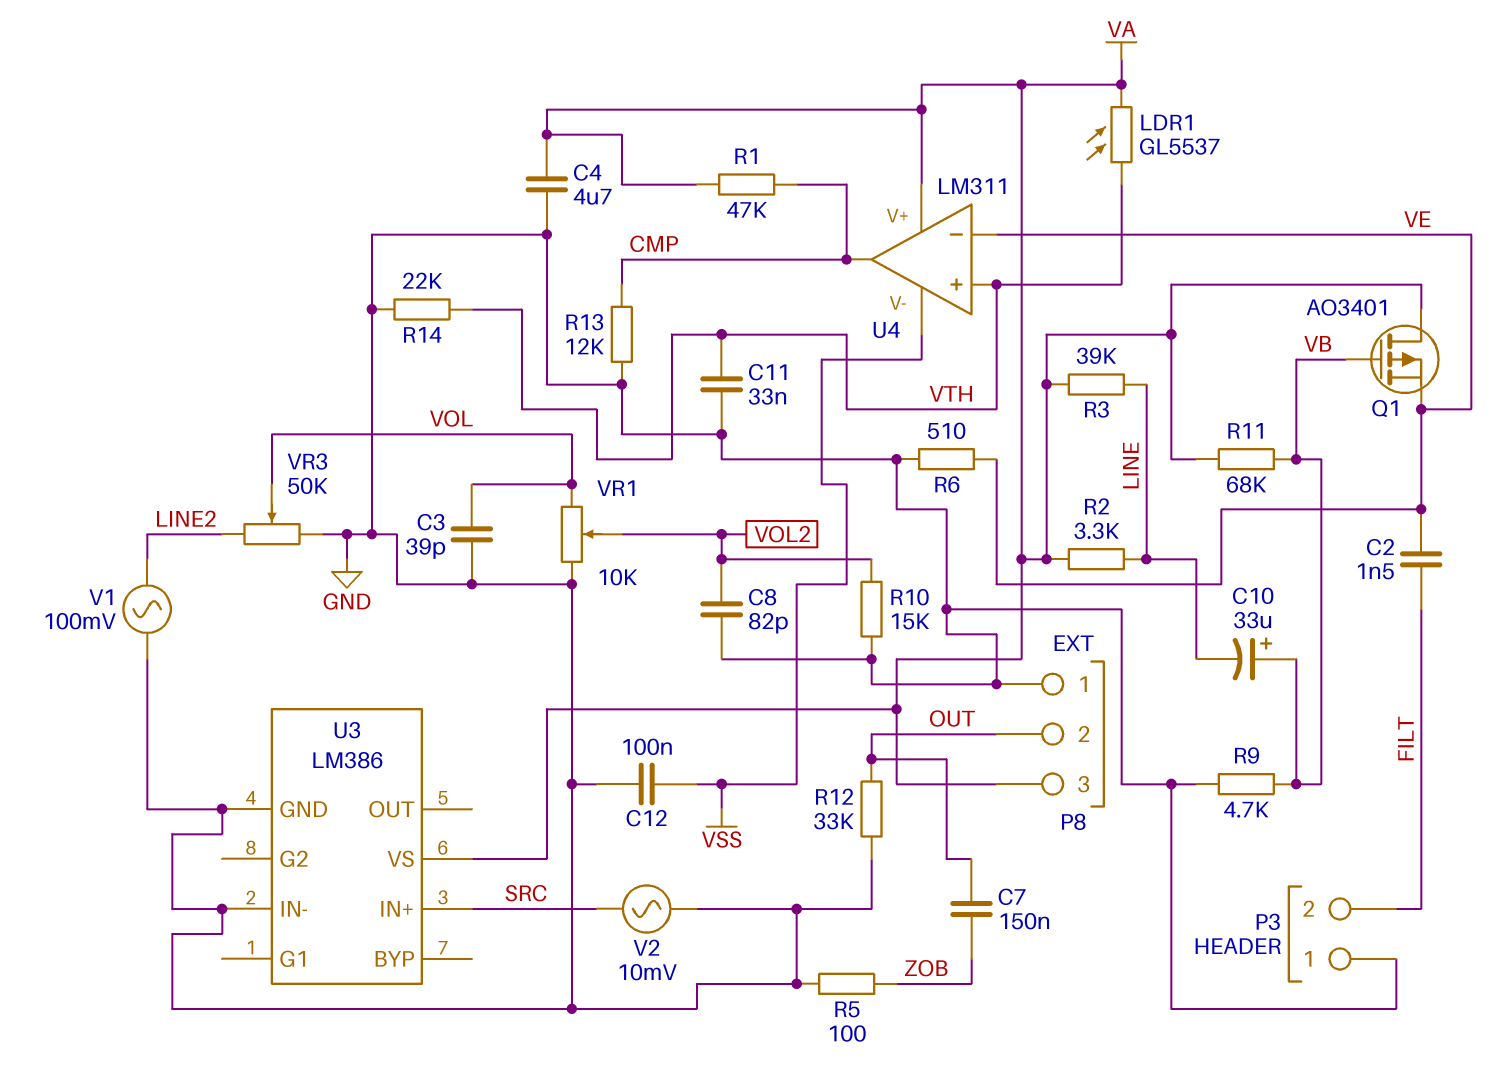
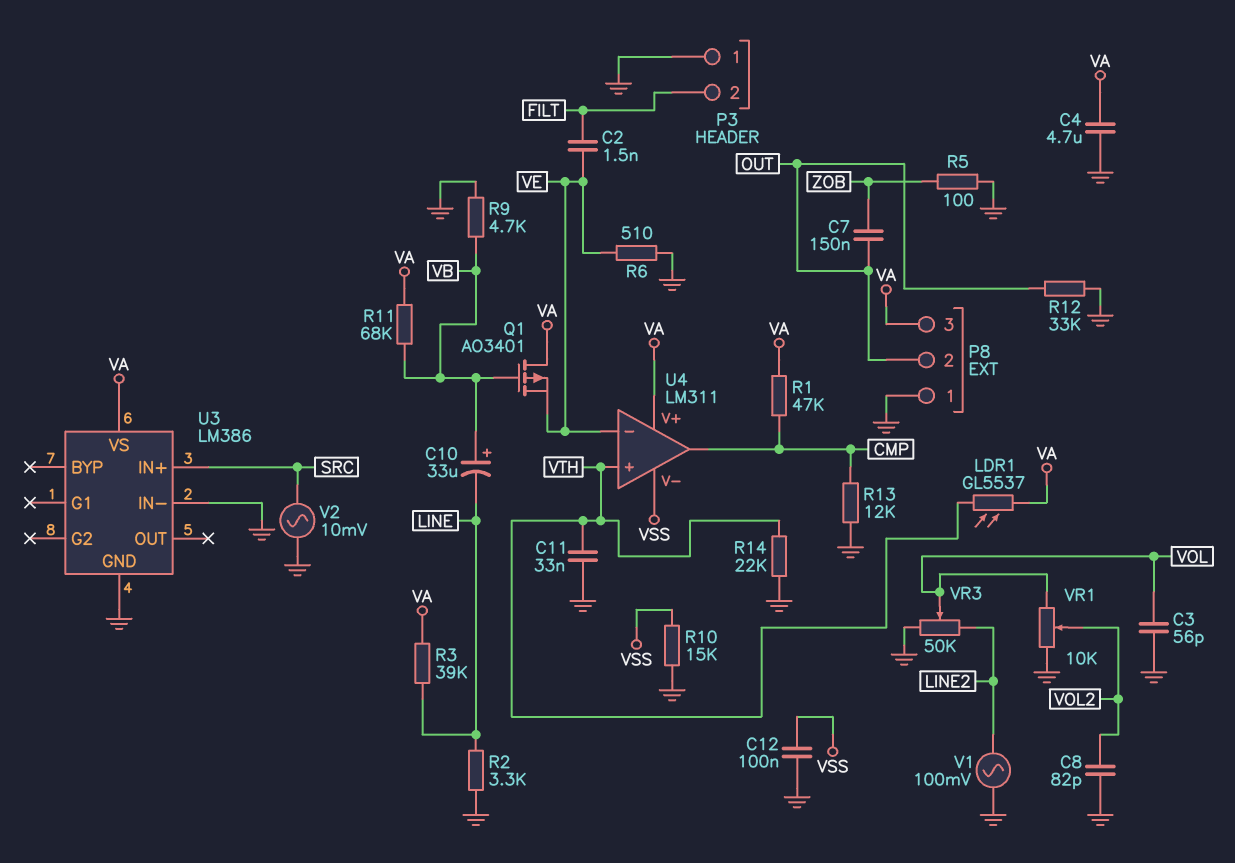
C3: 39pF (GND, VOL) -> 56pF (GND, VOL)
R2: 3.3k (LINE, VA) -> 3.3k (GND, LINE)
R10: 15k (GND, VOL2) -> 15k (GND, VSS)

